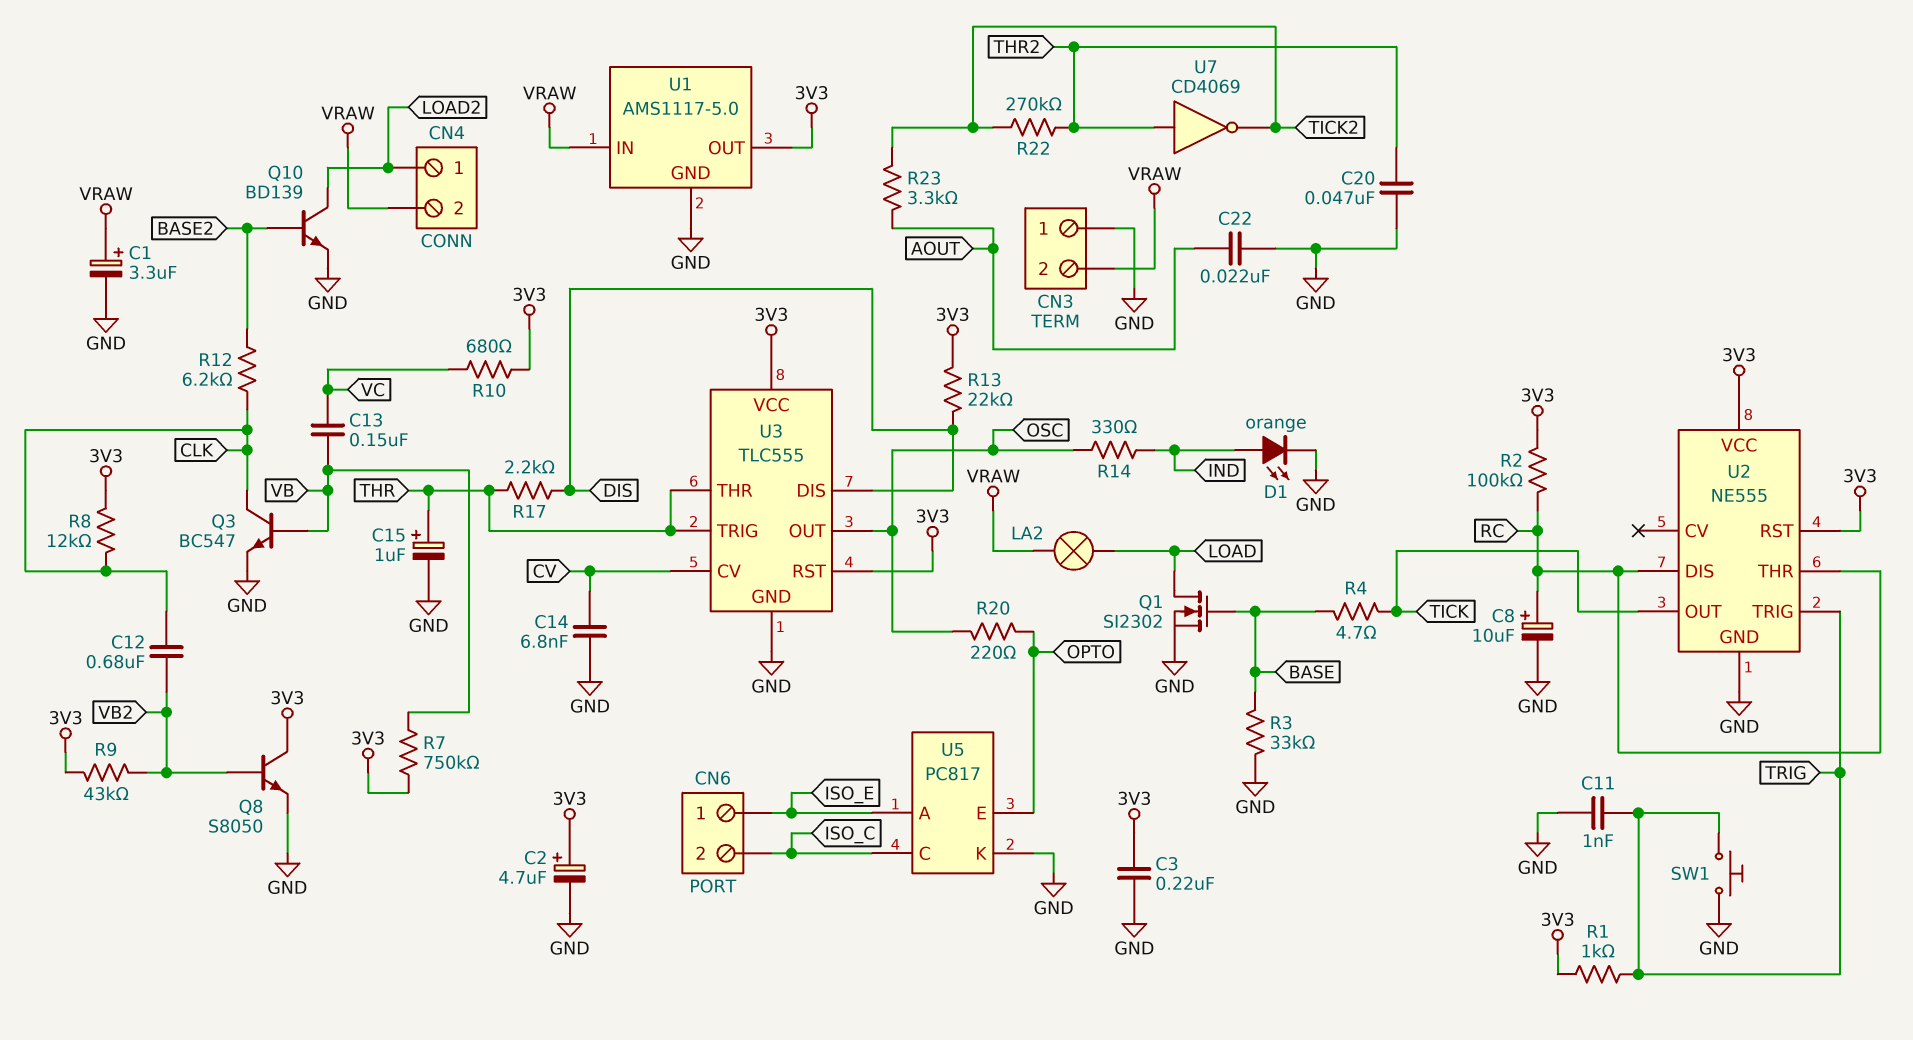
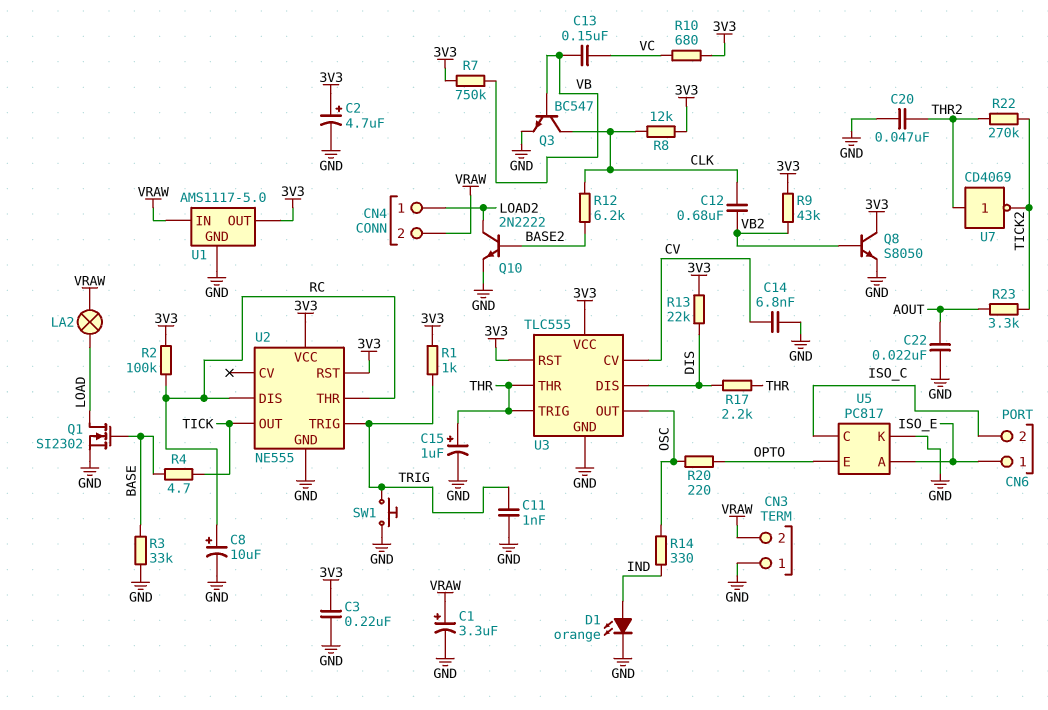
Q10: NPN BD139 (B BASE2, C LOAD2, E GND) -> NPN 2N2222 (B BASE2, C LOAD2, E GND)

